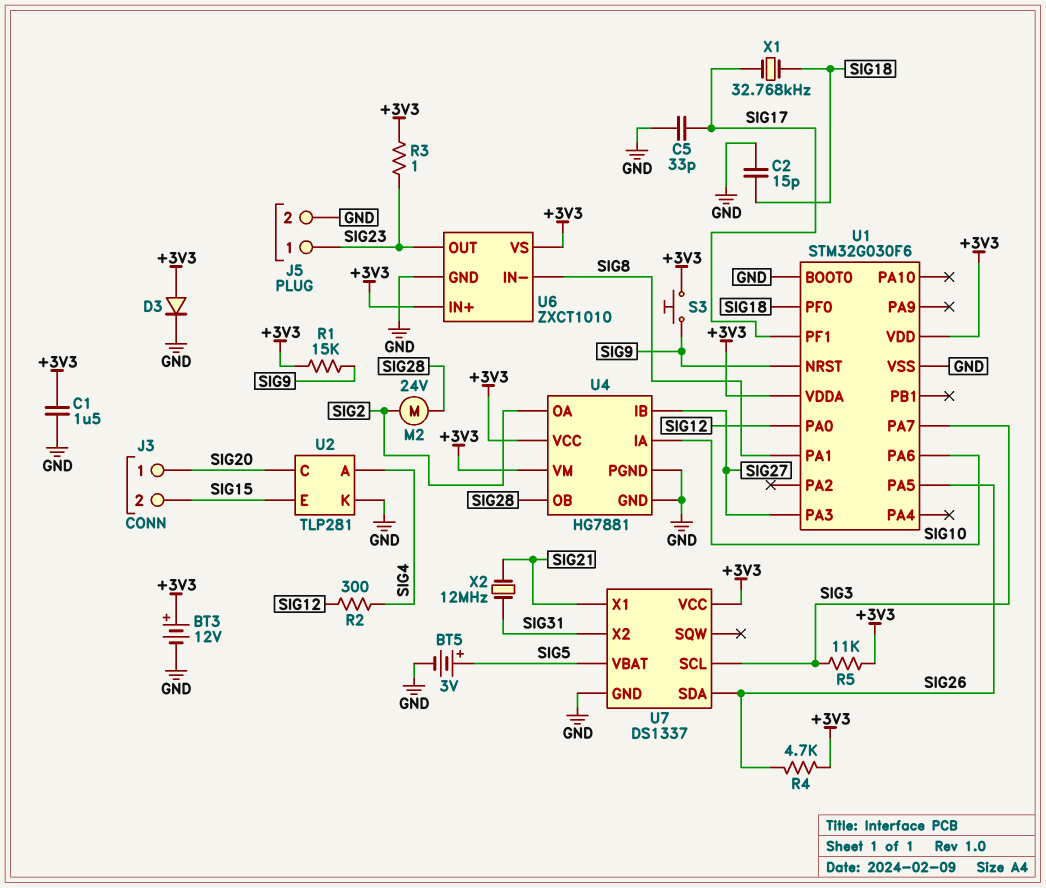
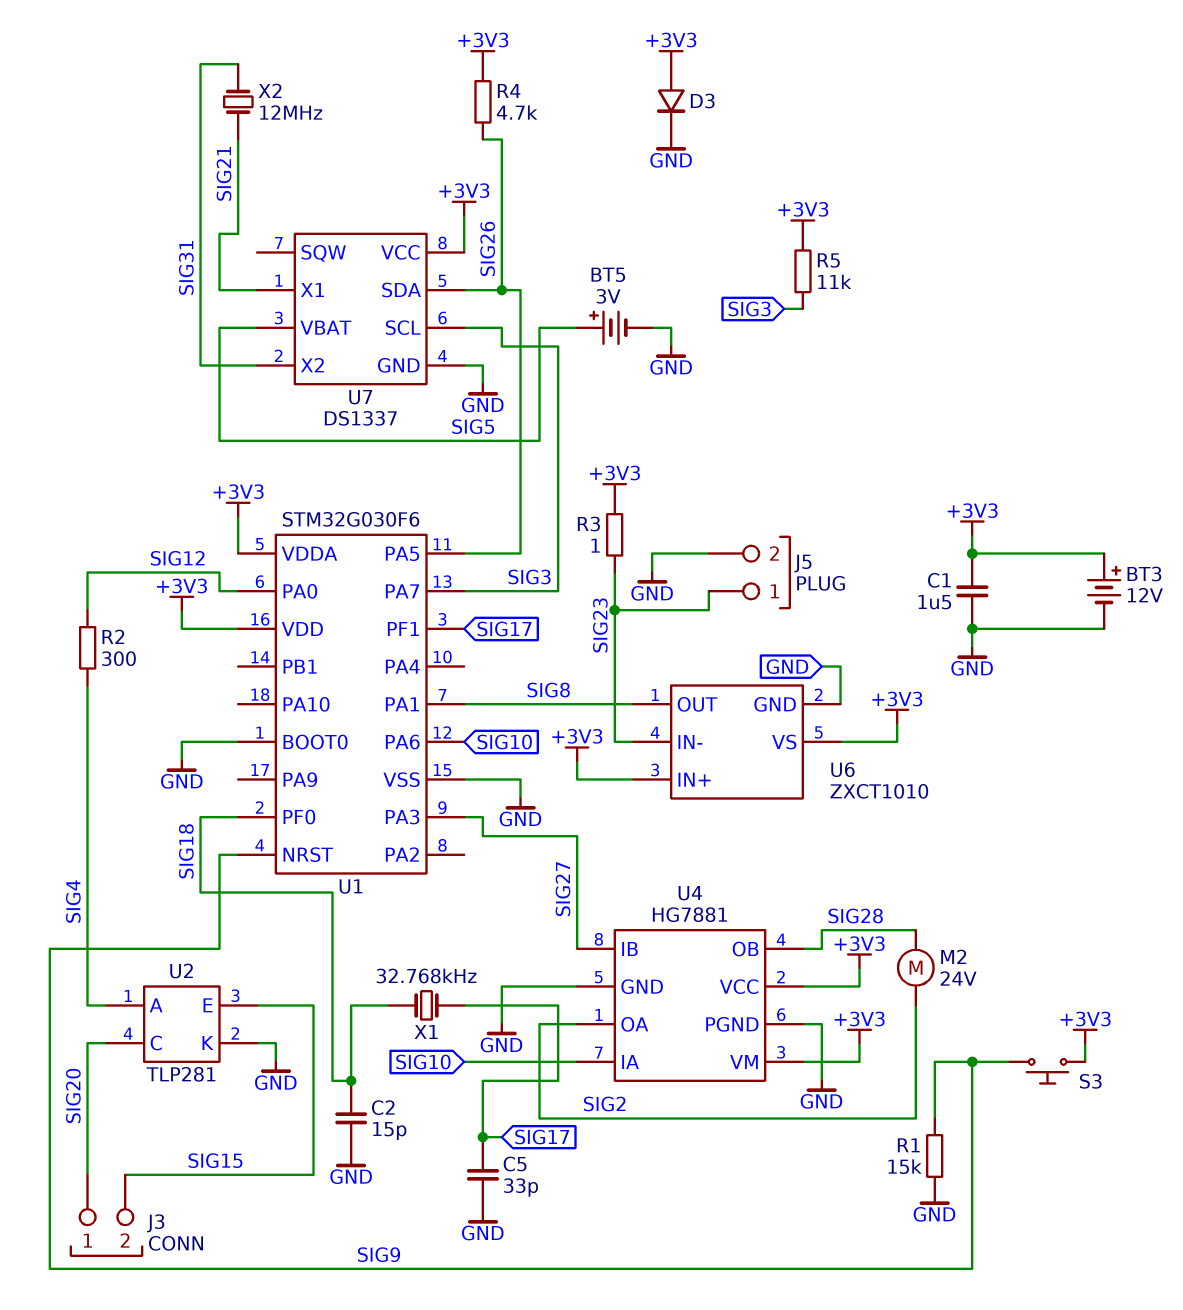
R1: 15k (+3V3, SIG9) -> 15k (GND, SIG9)
U6 pin IN-: SIG8 -> SIG23
U6 pin OUT: SIG23 -> SIG8

